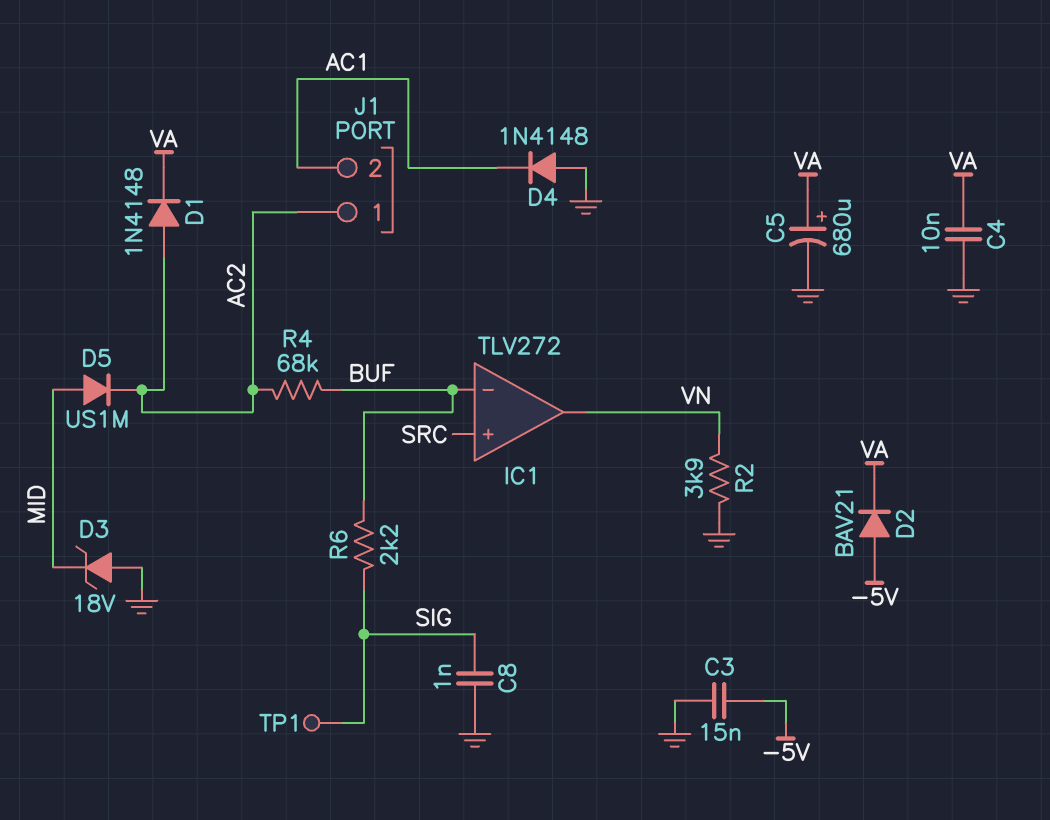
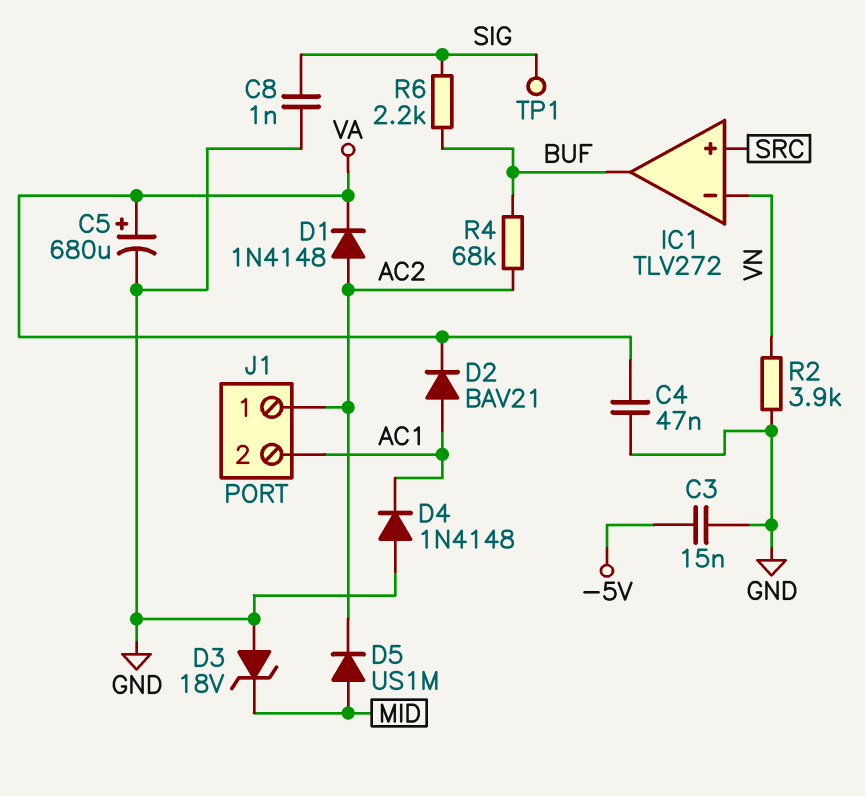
C4: 10nF (GND, VA) -> 47nF (GND, VA)
D2: diode BAV21 (A -5V, K VA) -> diode BAV21 (A AC1, K VA)
IC1 pin in-: BUF -> VN
IC1 pin out: VN -> BUF

